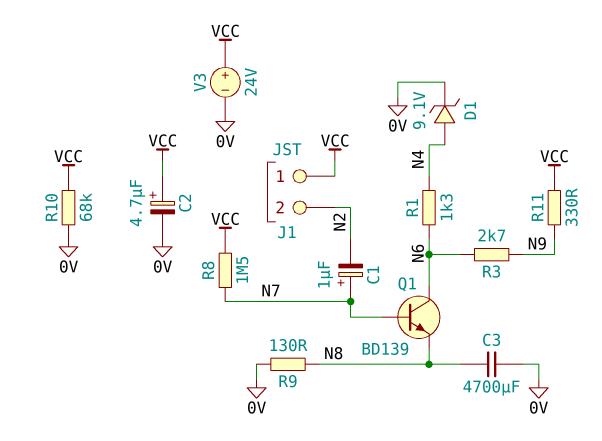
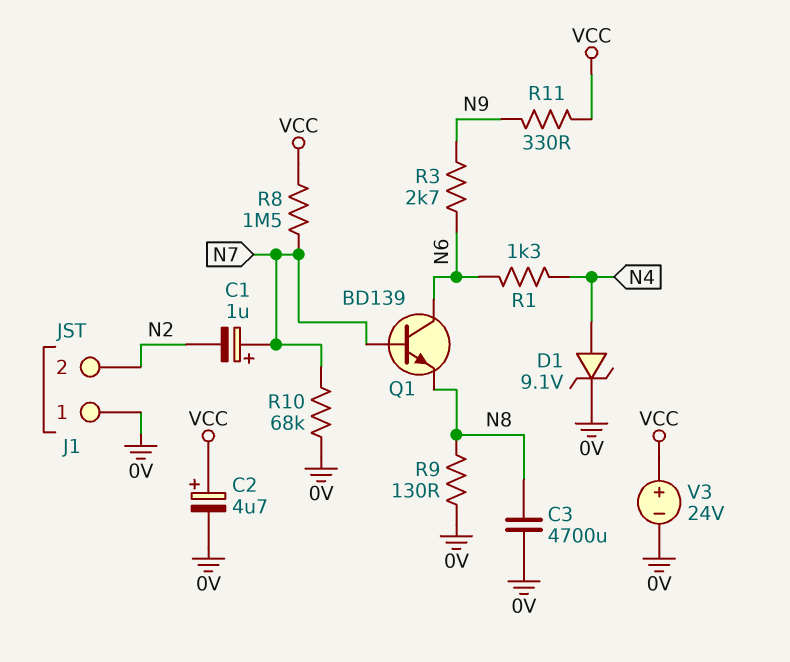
J1 pin 1: VCC -> 0V
R10: 68k (0V, VCC) -> 68k (0V, N7)

